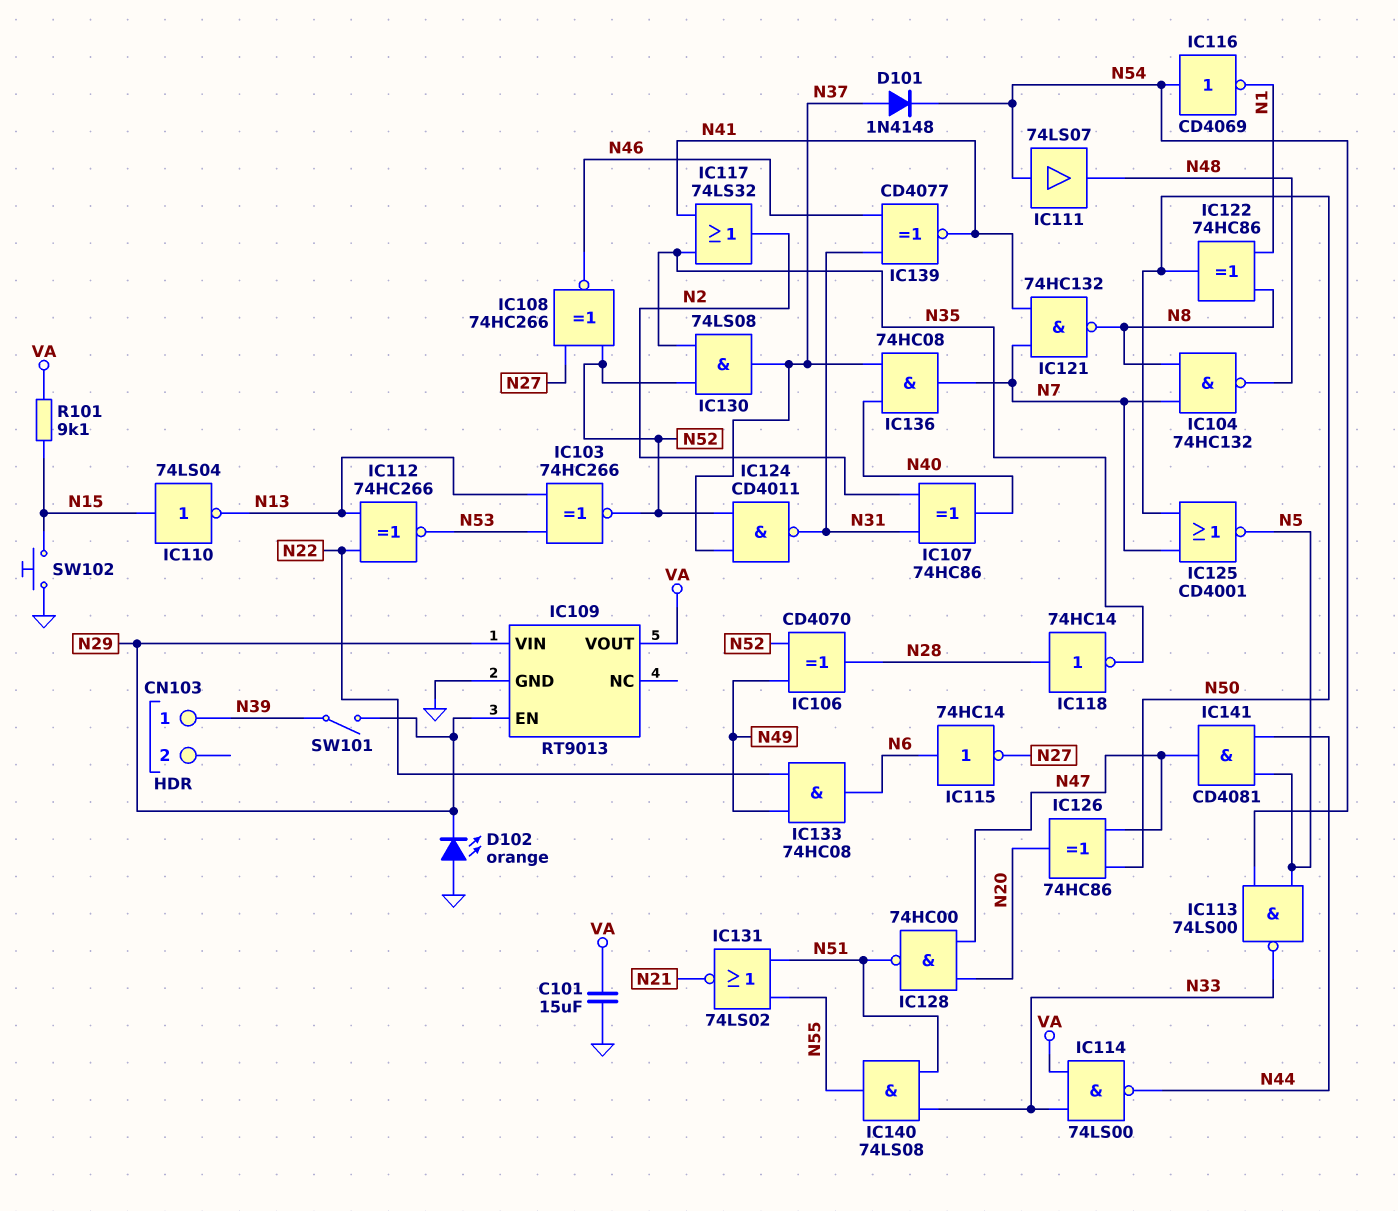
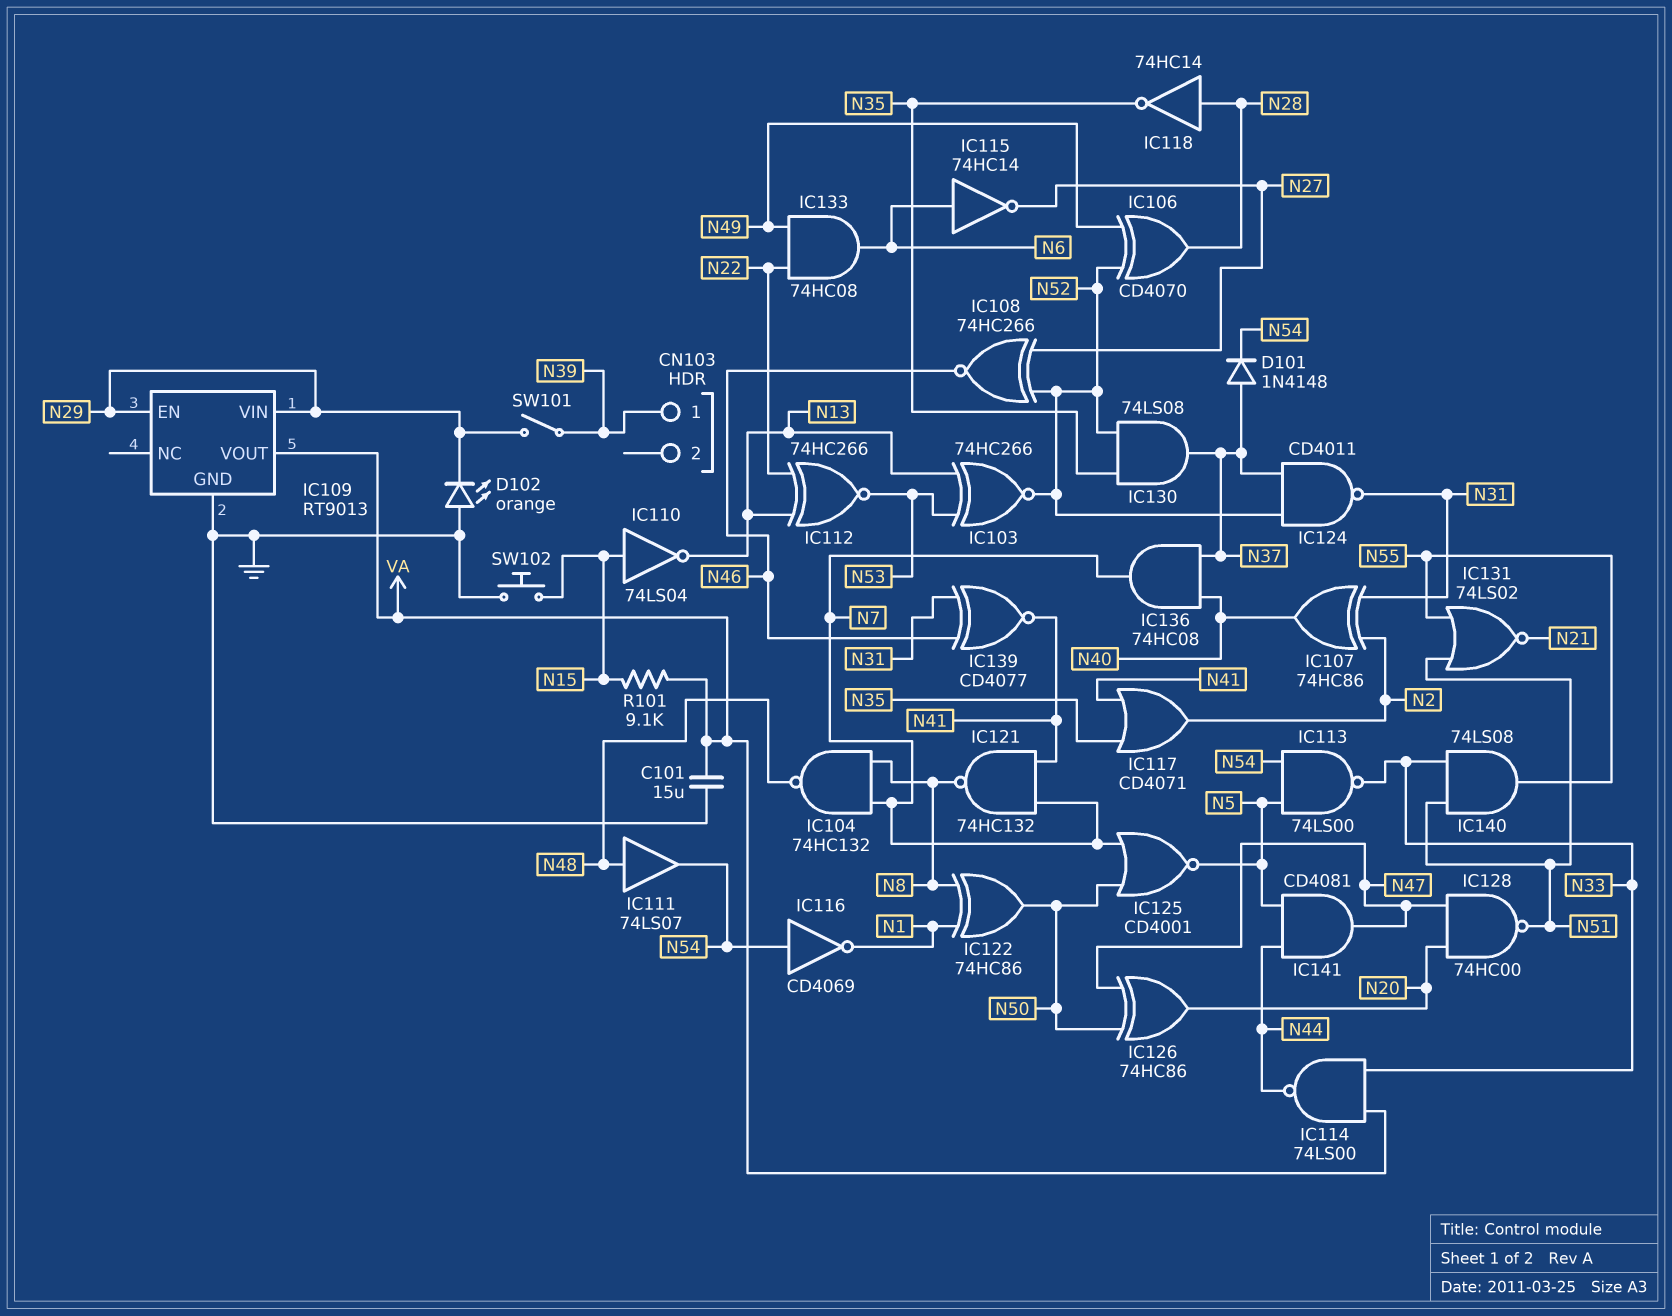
IC111: buffer 74LS07 (in N54, out N48) -> buffer 74LS07 (in N48, out N54)
IC117: OR 74LS32 (in N35, in N41, out N2) -> OR CD4071 (in N35, in N41, out N2)

